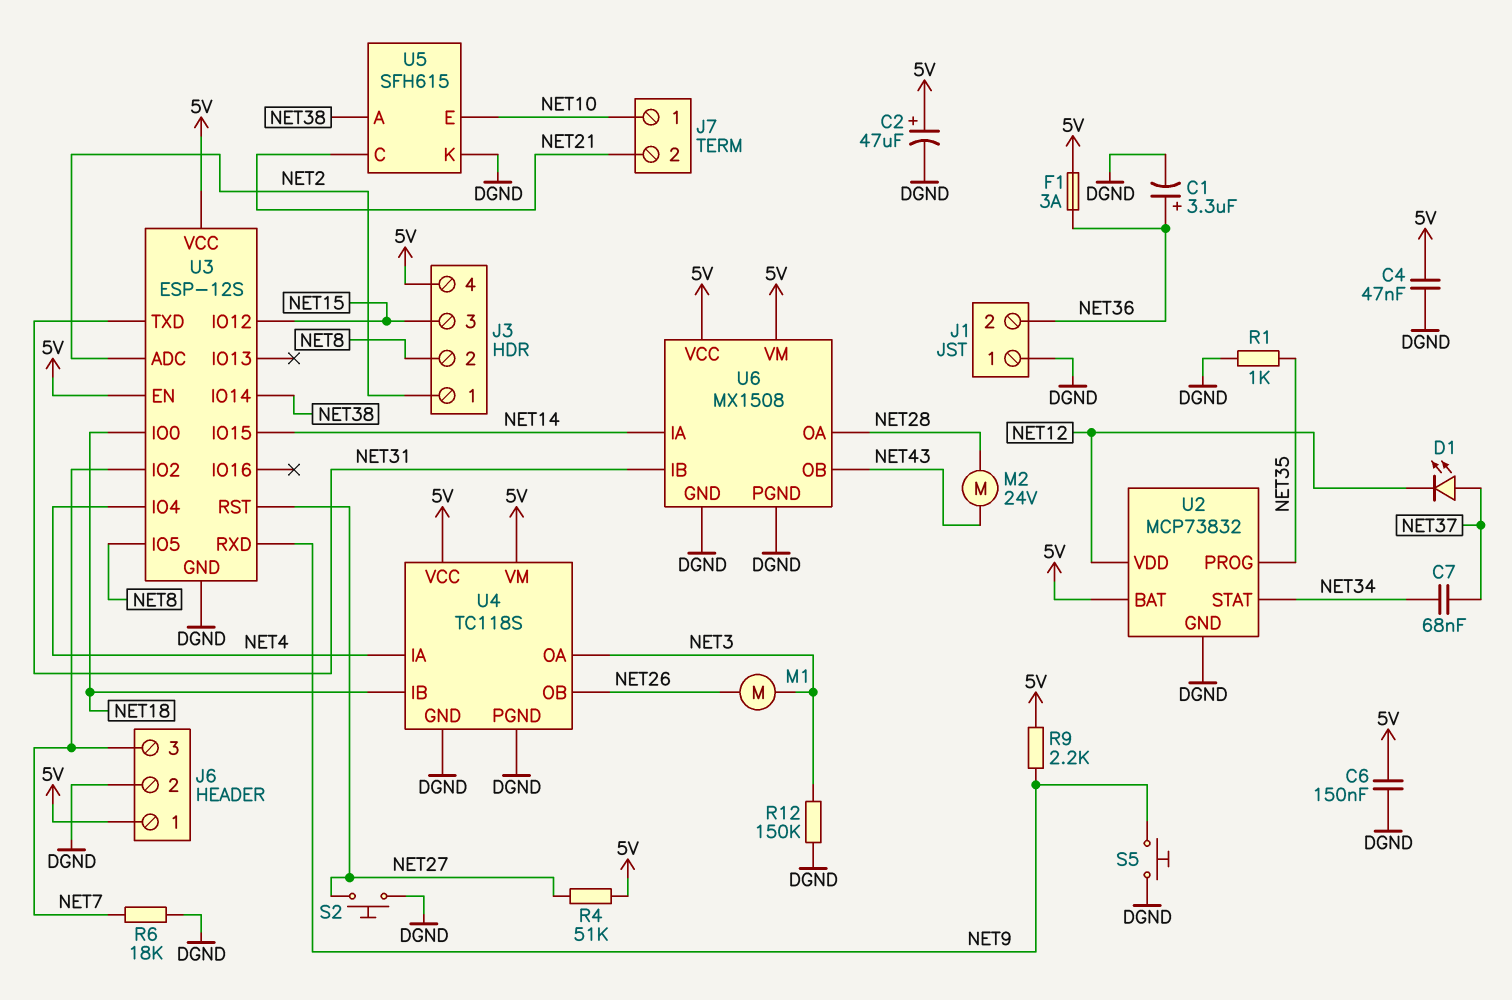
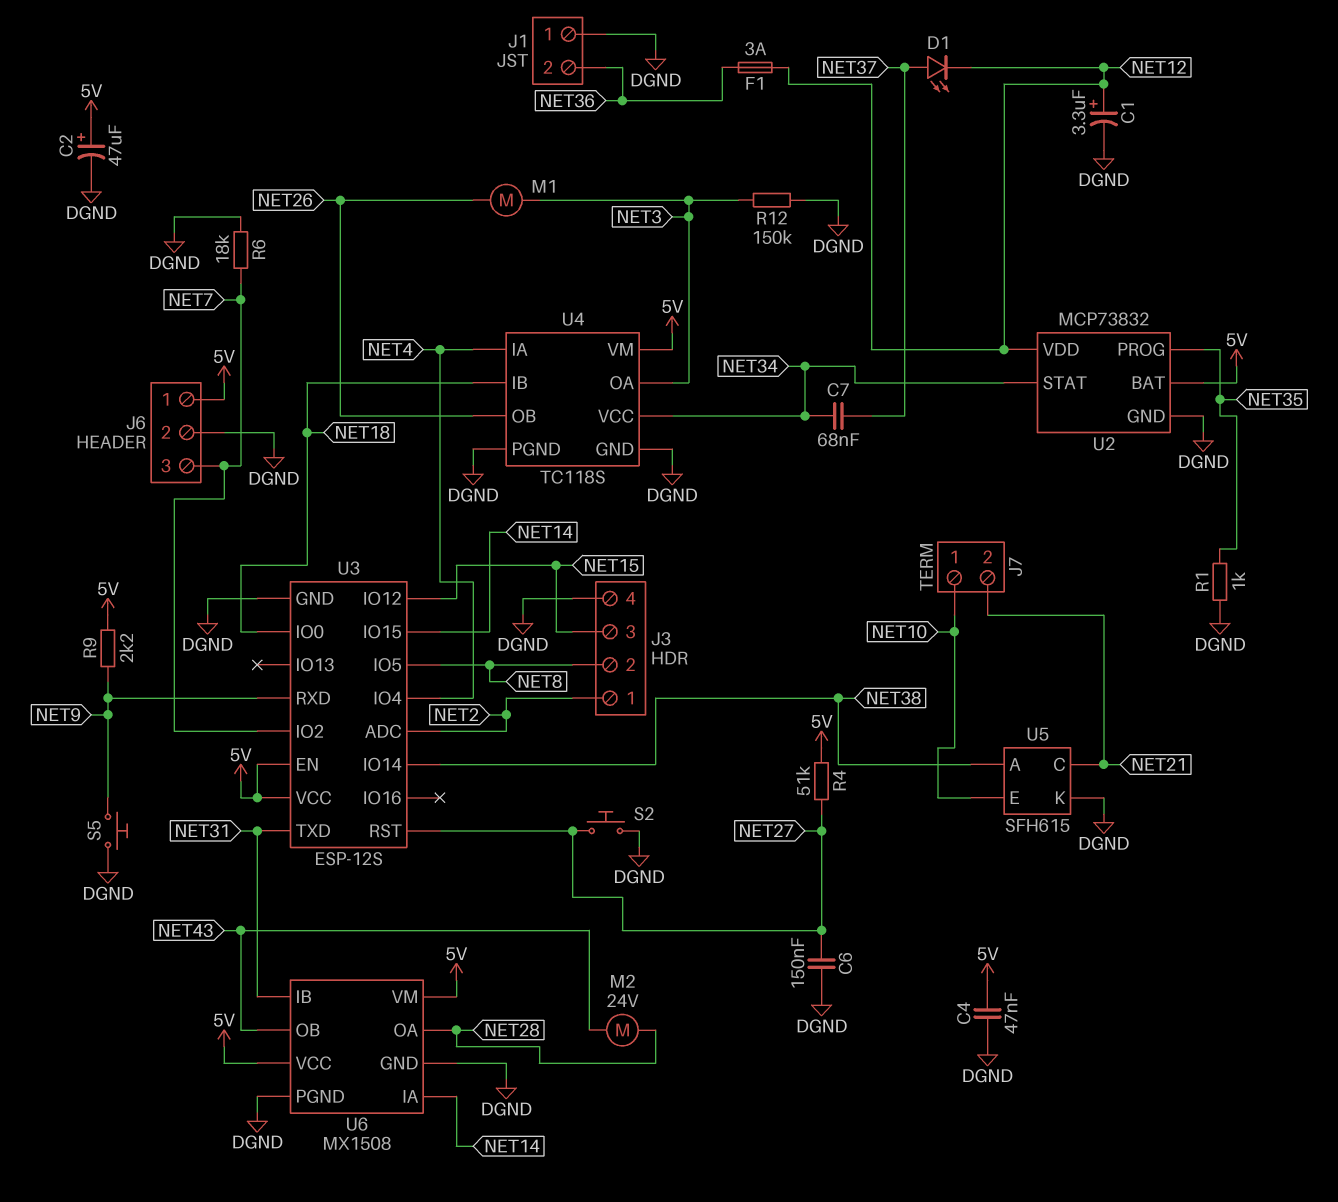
C1: 3.3uF (plus NET36, minus DGND) -> 3.3uF (plus NET12, minus DGND)
C6: 150nF (5V, DGND) -> 150nF (DGND, NET27)
F1: 3A (5V, NET36) -> 3A (NET12, NET36)
J3 pin 4: 5V -> DGND
U4 pin VCC: 5V -> NET34

